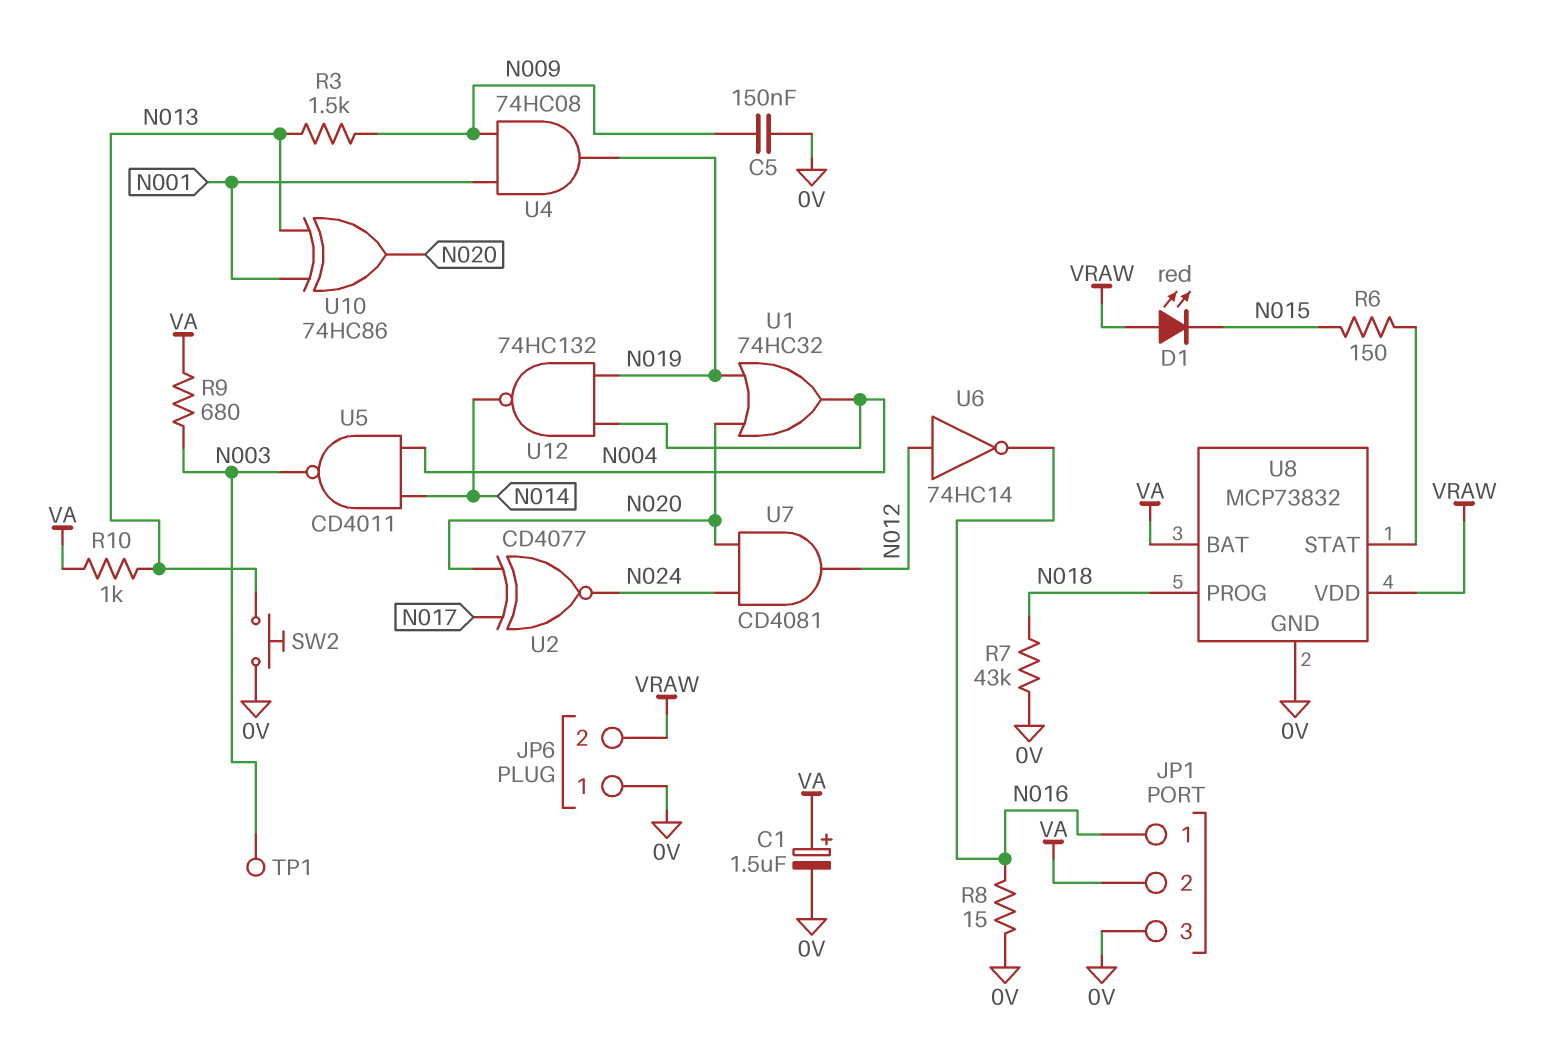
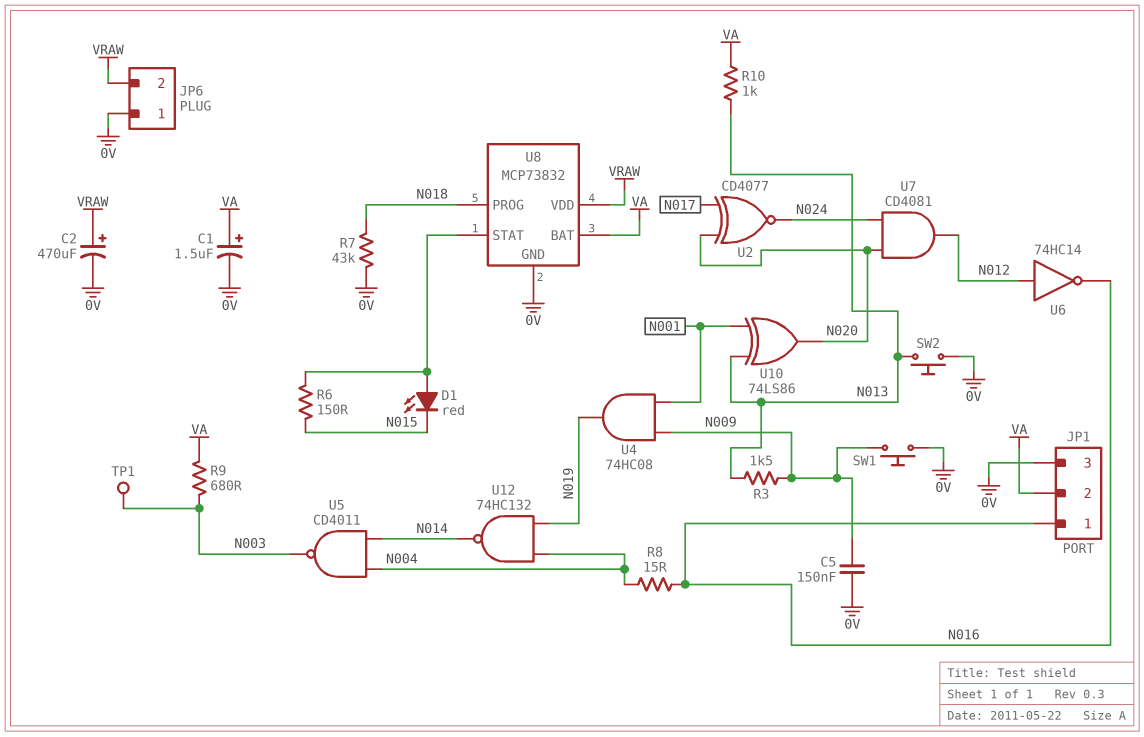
C2: none -> 470uF (plus VRAW, minus 0V)
D1: LED red (A VRAW, K N015) -> LED red (A U8/STAT, K N015)
R8: 15 (0V, N016) -> 15 (N004, N016)
SW1: none -> button (0V, N009)
U1: OR 74HC32 (in N019, in N020, out N004) -> none
U10: XOR 74HC86 (in N001, in N013, out N020) -> XOR 74LS86 (in N001, in N013, out N020)

